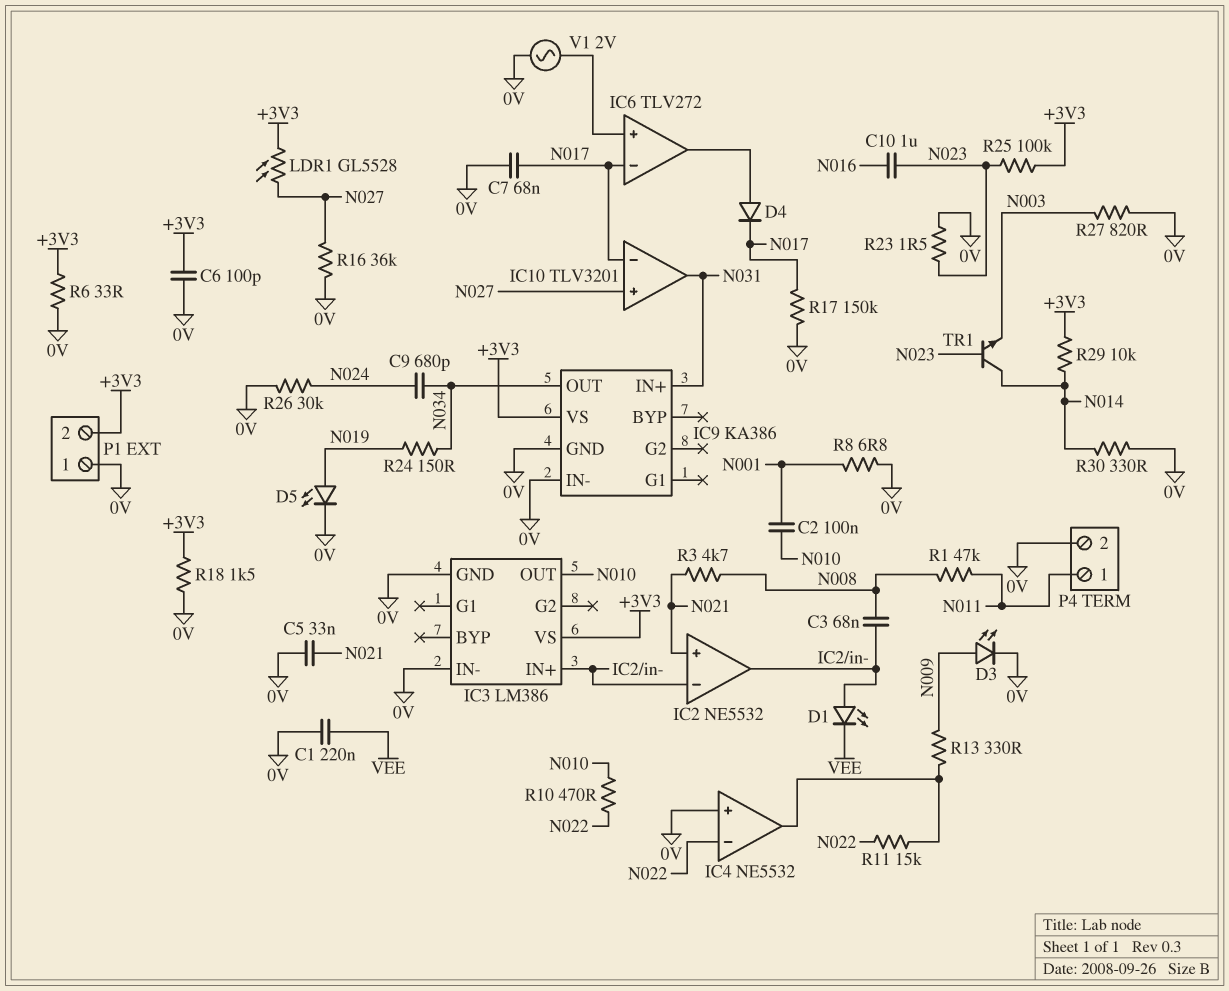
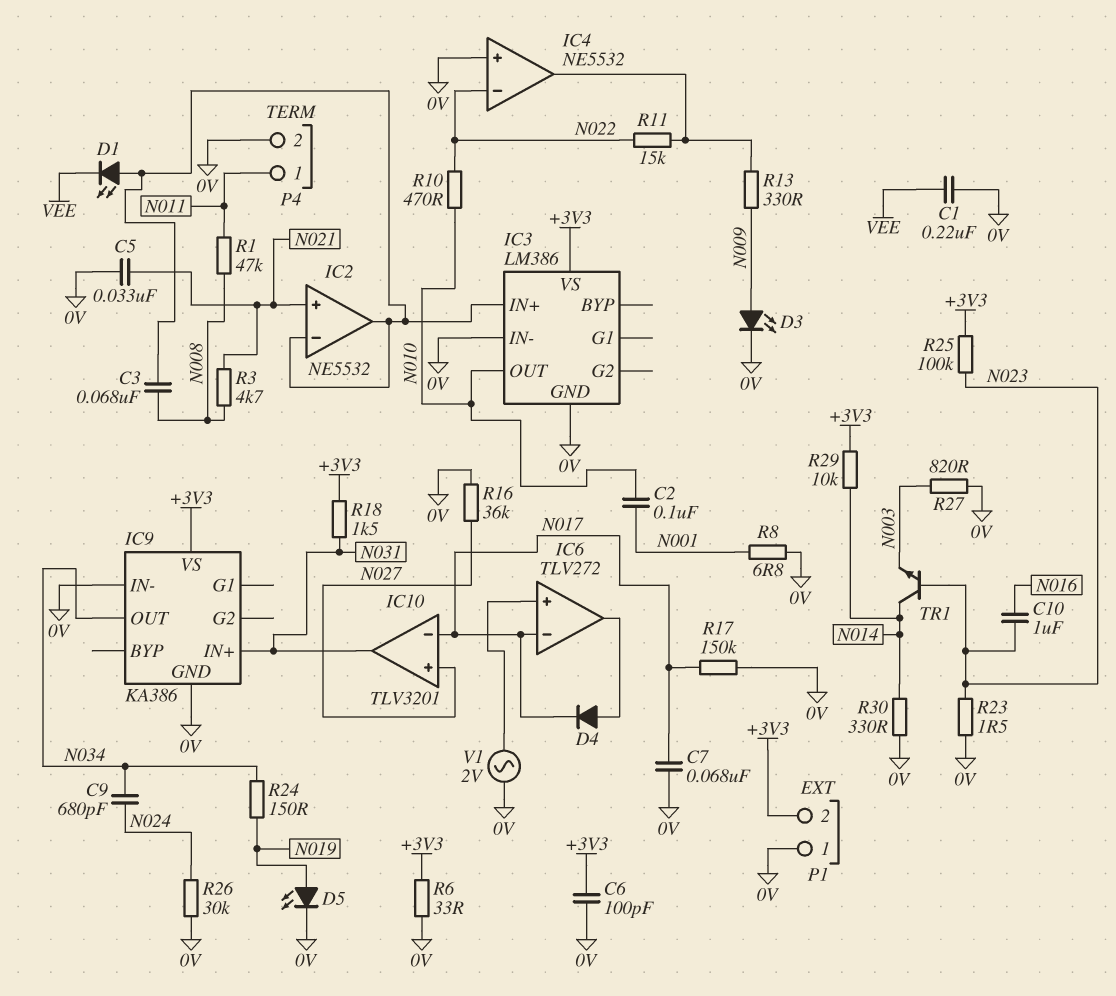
LDR1: GL5528 (+3V3, N027) -> none
R18: 1.5k (+3V3, 0V) -> 1.5k (+3V3, N031)

